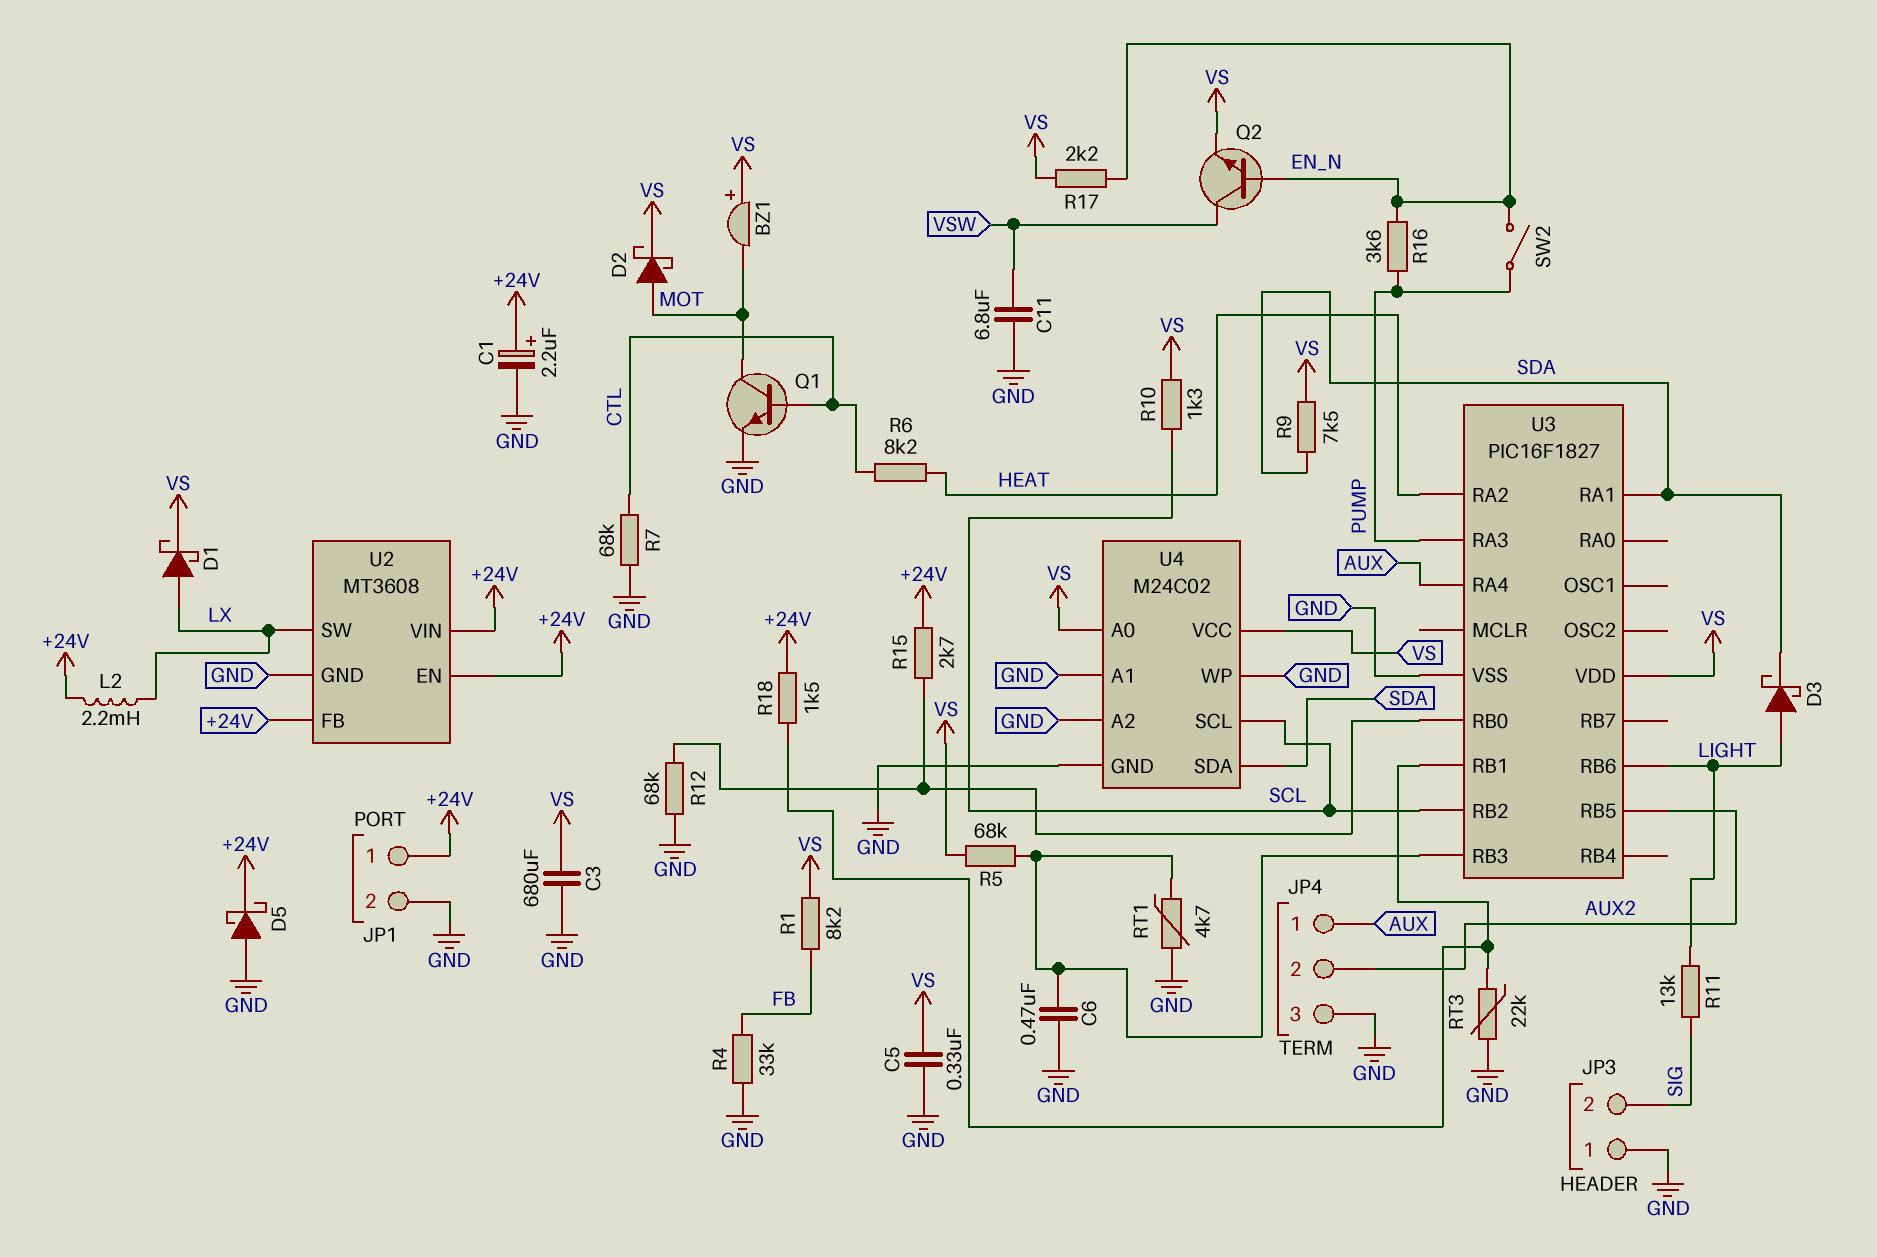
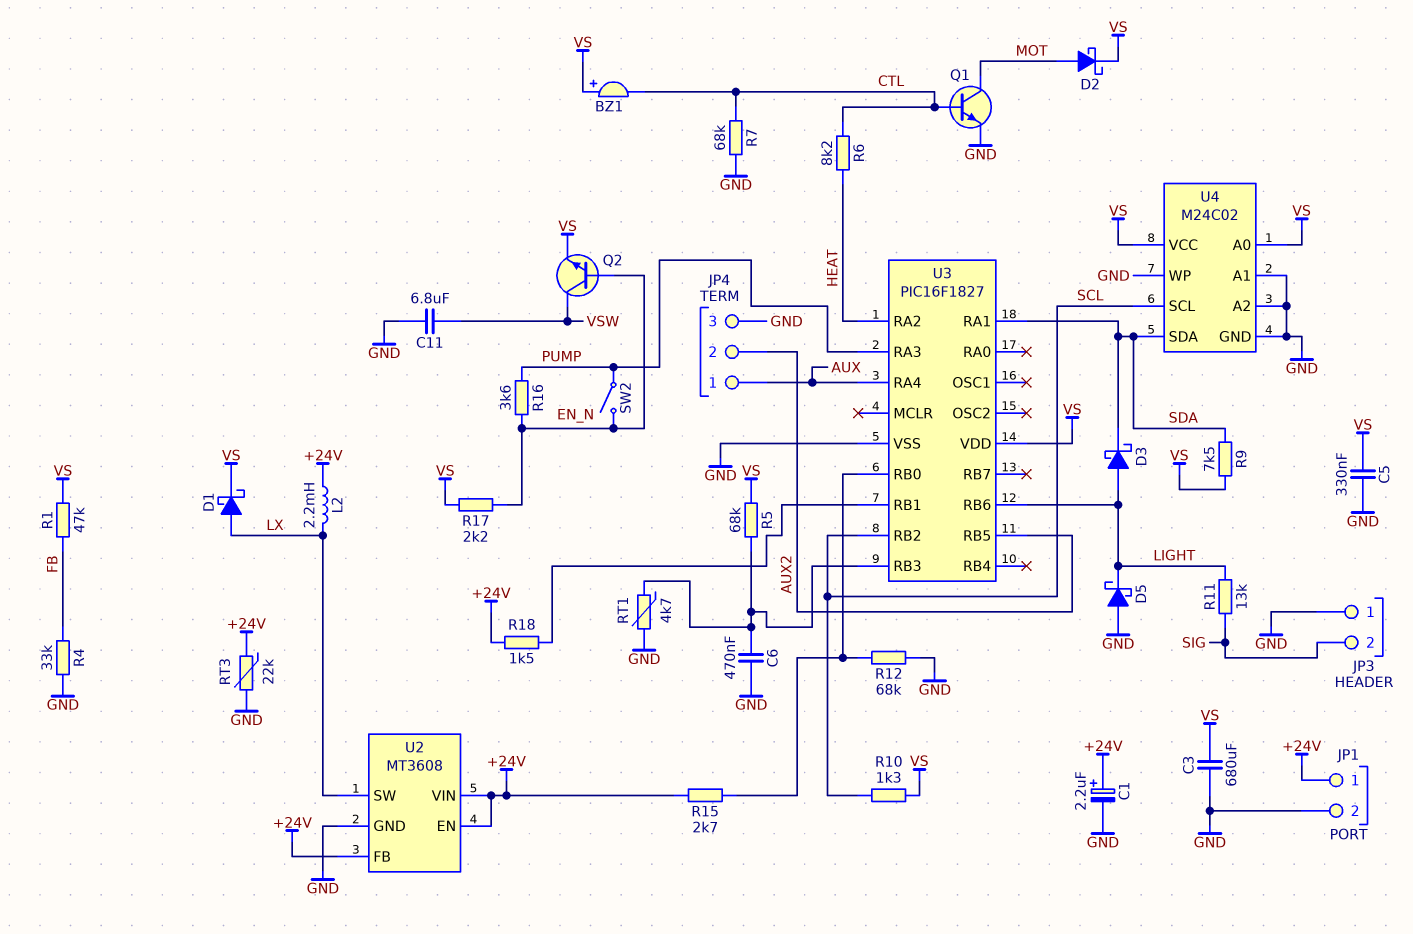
BZ1: buzzer (plus VS, minus MOT) -> buzzer (plus VS, minus CTL)
D5: schottky (A GND, K +24V) -> schottky (A GND, K LIGHT)
R1: 8.2k (FB, VS) -> 47k (FB, VS)
RT3: 22k (GND, U3/RB1) -> 22k (+24V, GND)

